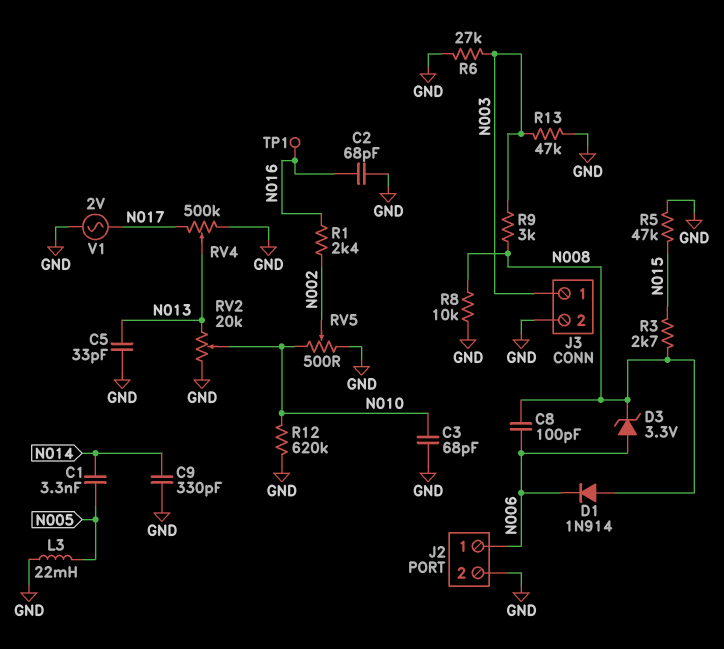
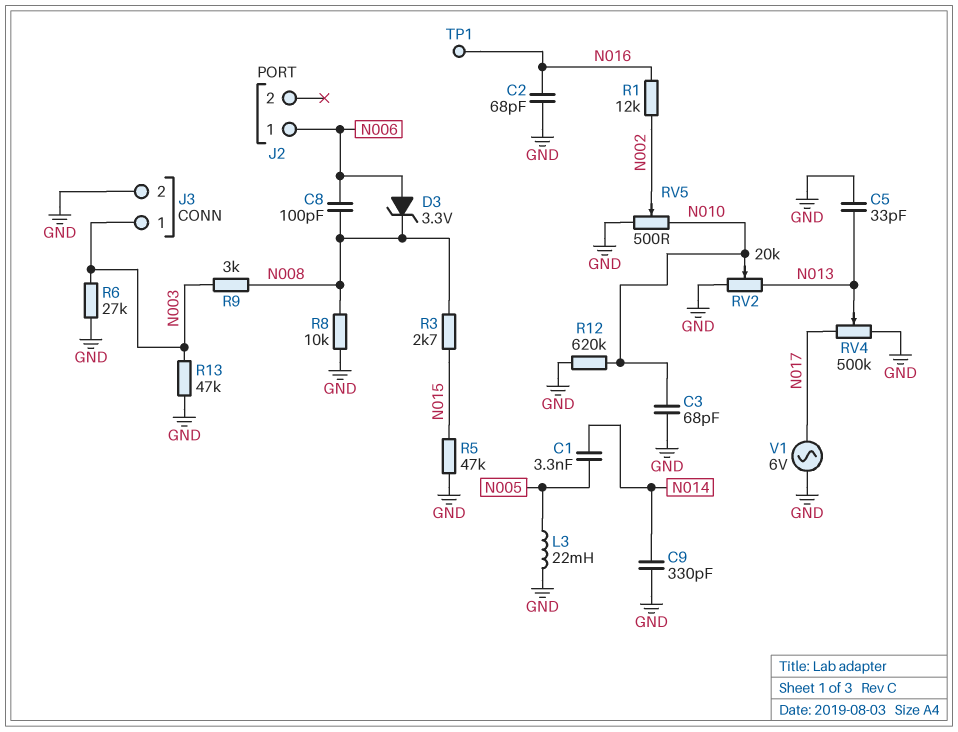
D1: diode 1N914 (A N008, K N006) -> none
J2 pin 2: GND -> none
R1: 2.4k (N002, N016) -> 12k (N002, N016)
V1: AC 2V (GND, N017) -> AC 6V (GND, N017)

